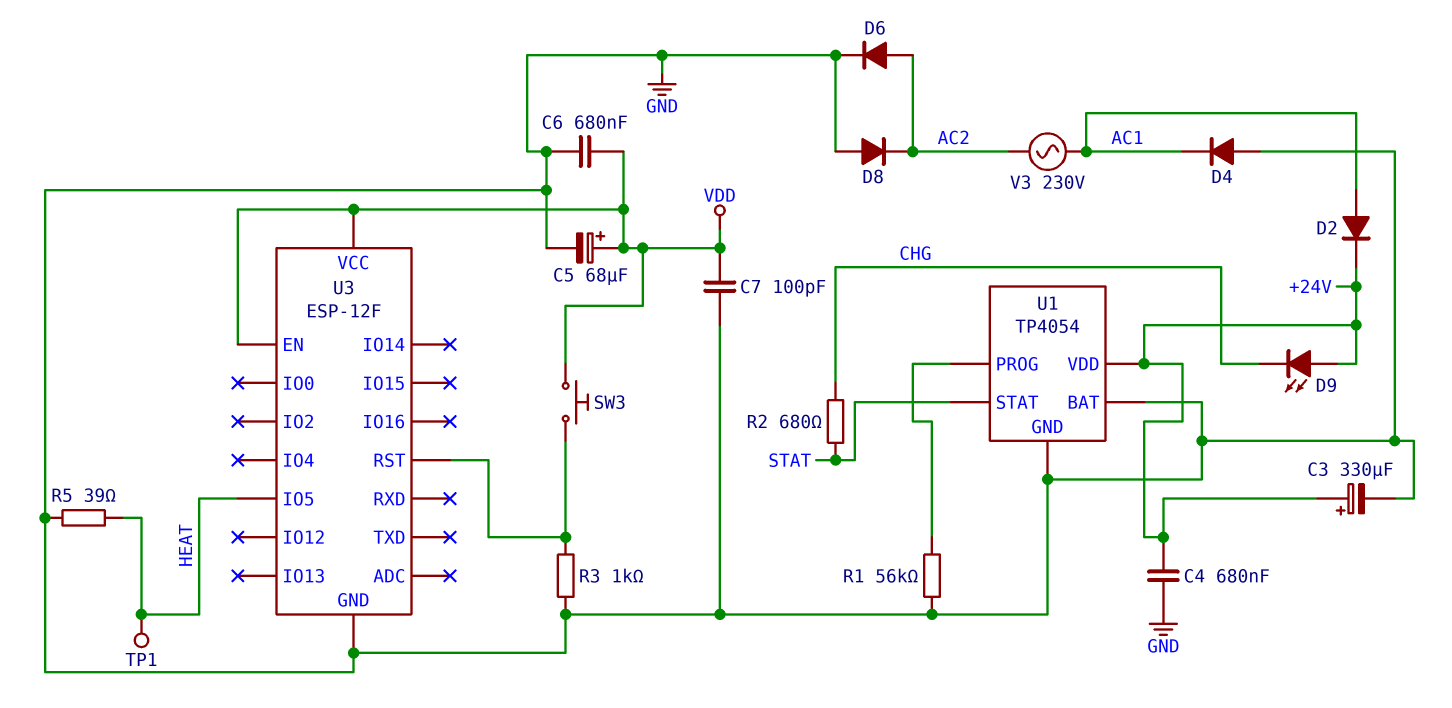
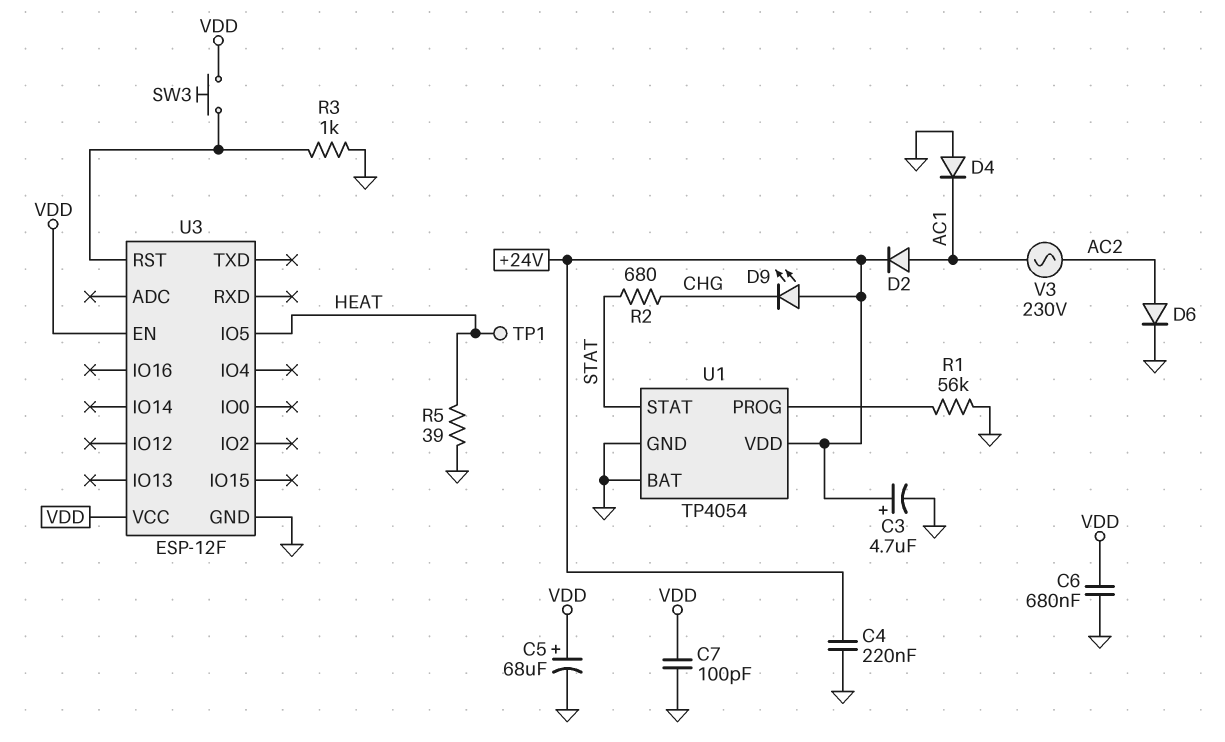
C3: 330uF (plus +24V, minus GND) -> 4.7uF (plus +24V, minus GND)
C4: 680nF (+24V, GND) -> 220nF (+24V, GND)
D8: diode (A GND, K AC2) -> none

